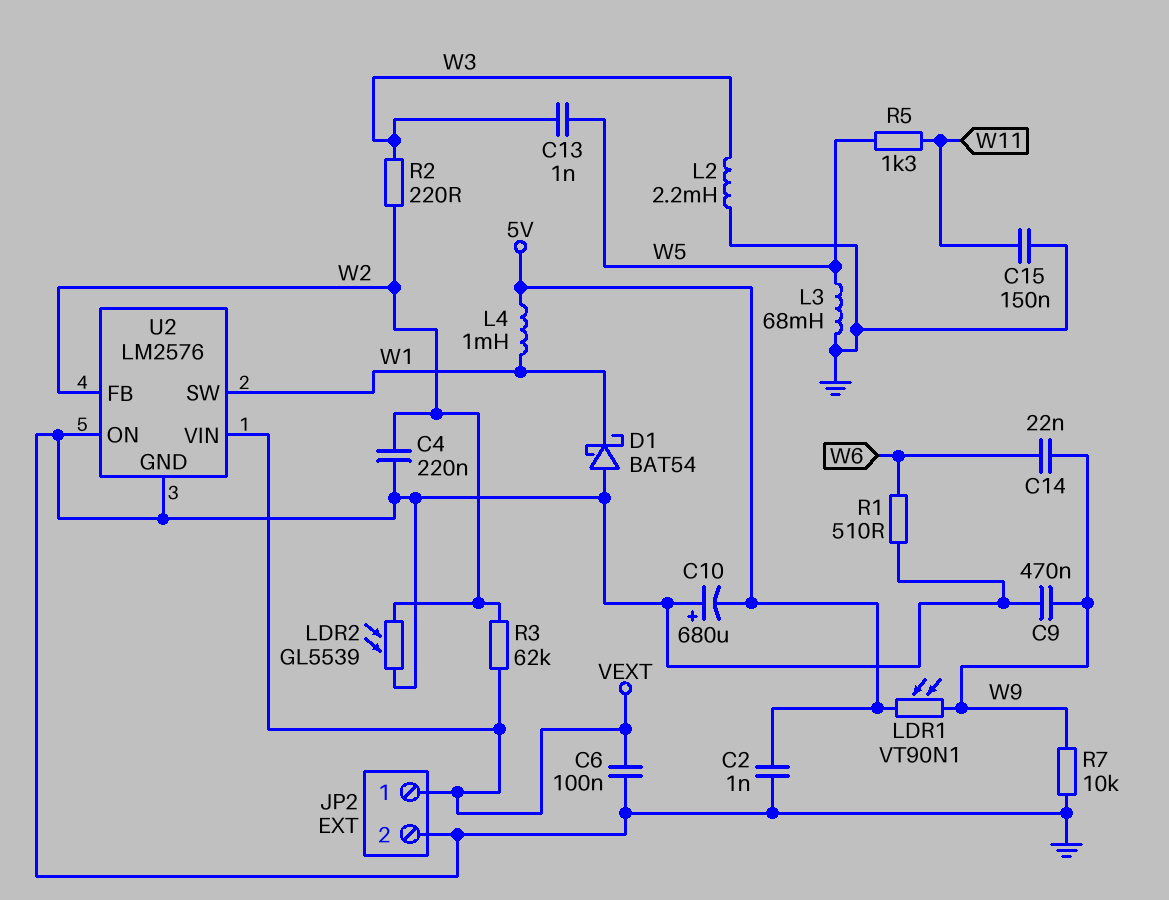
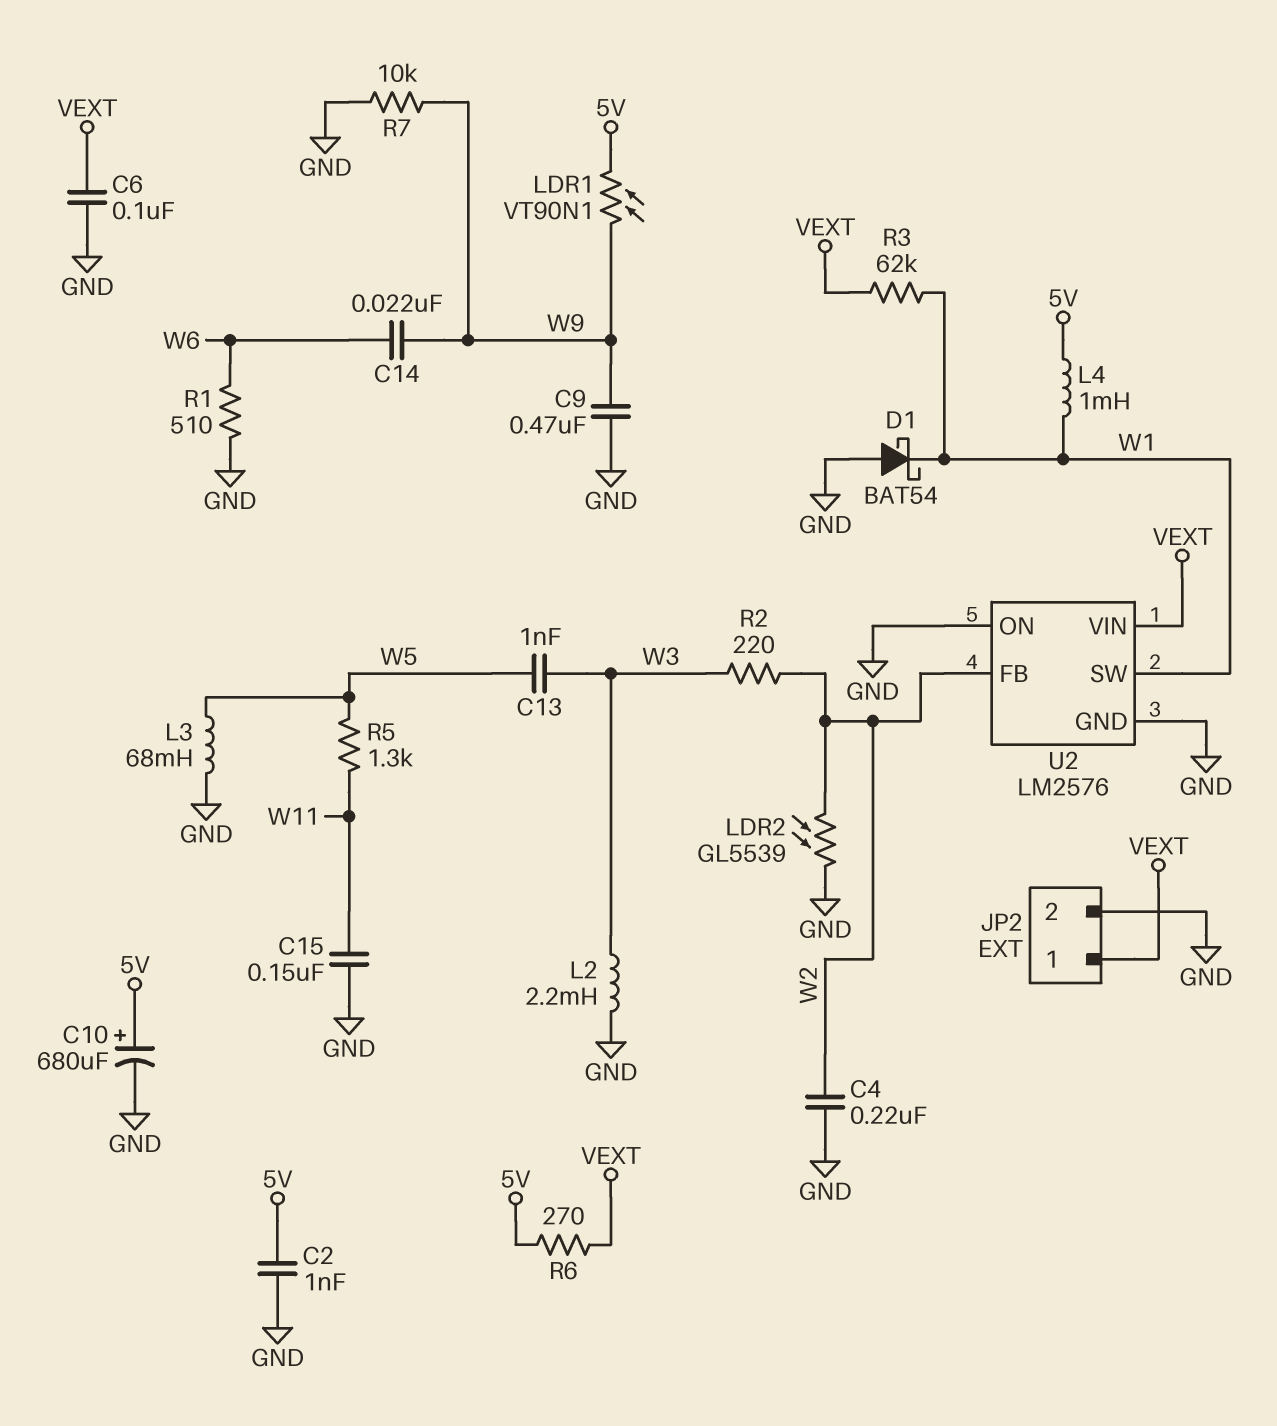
C10: 680uF (plus GND, minus 5V) -> 680uF (plus 5V, minus GND)
R3: 62k (VEXT, W2) -> 62k (VEXT, W1)
R6: none -> 270 (5V, VEXT)

